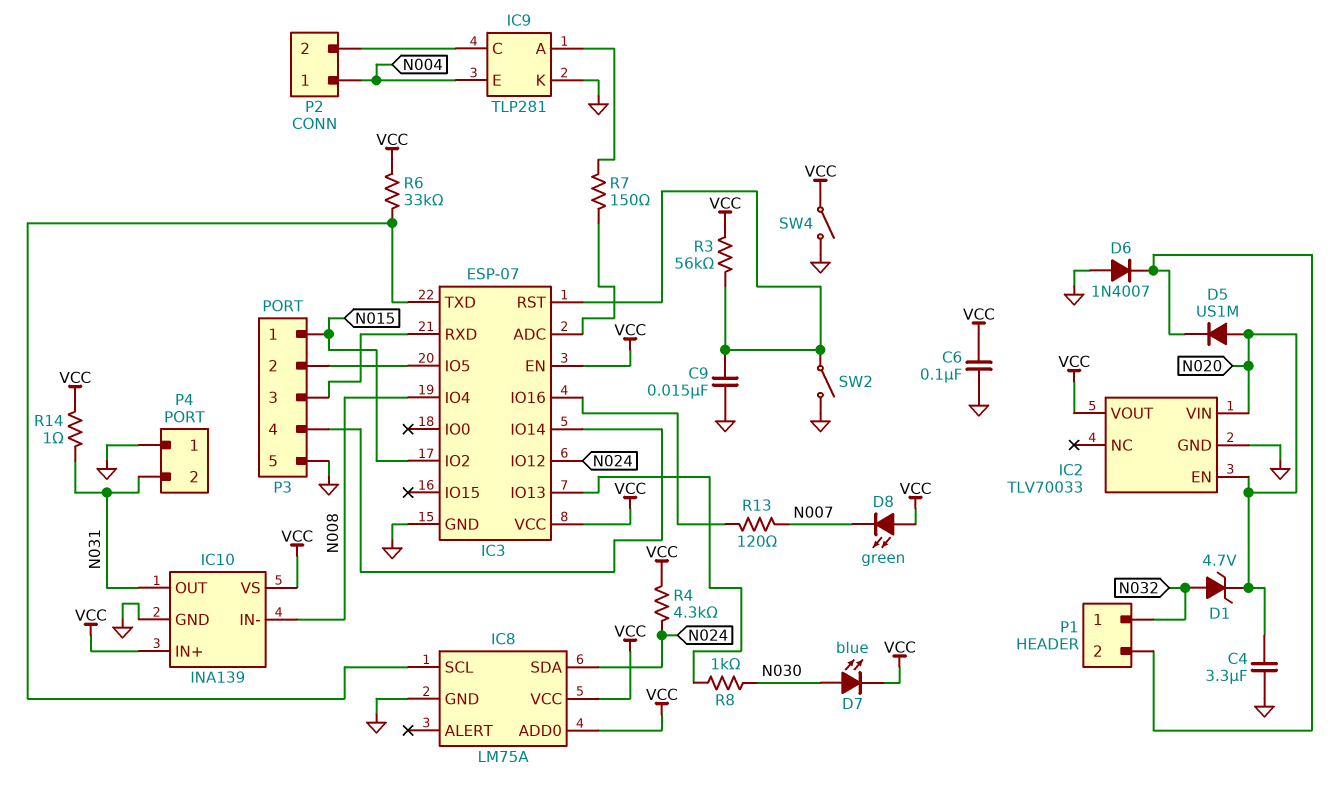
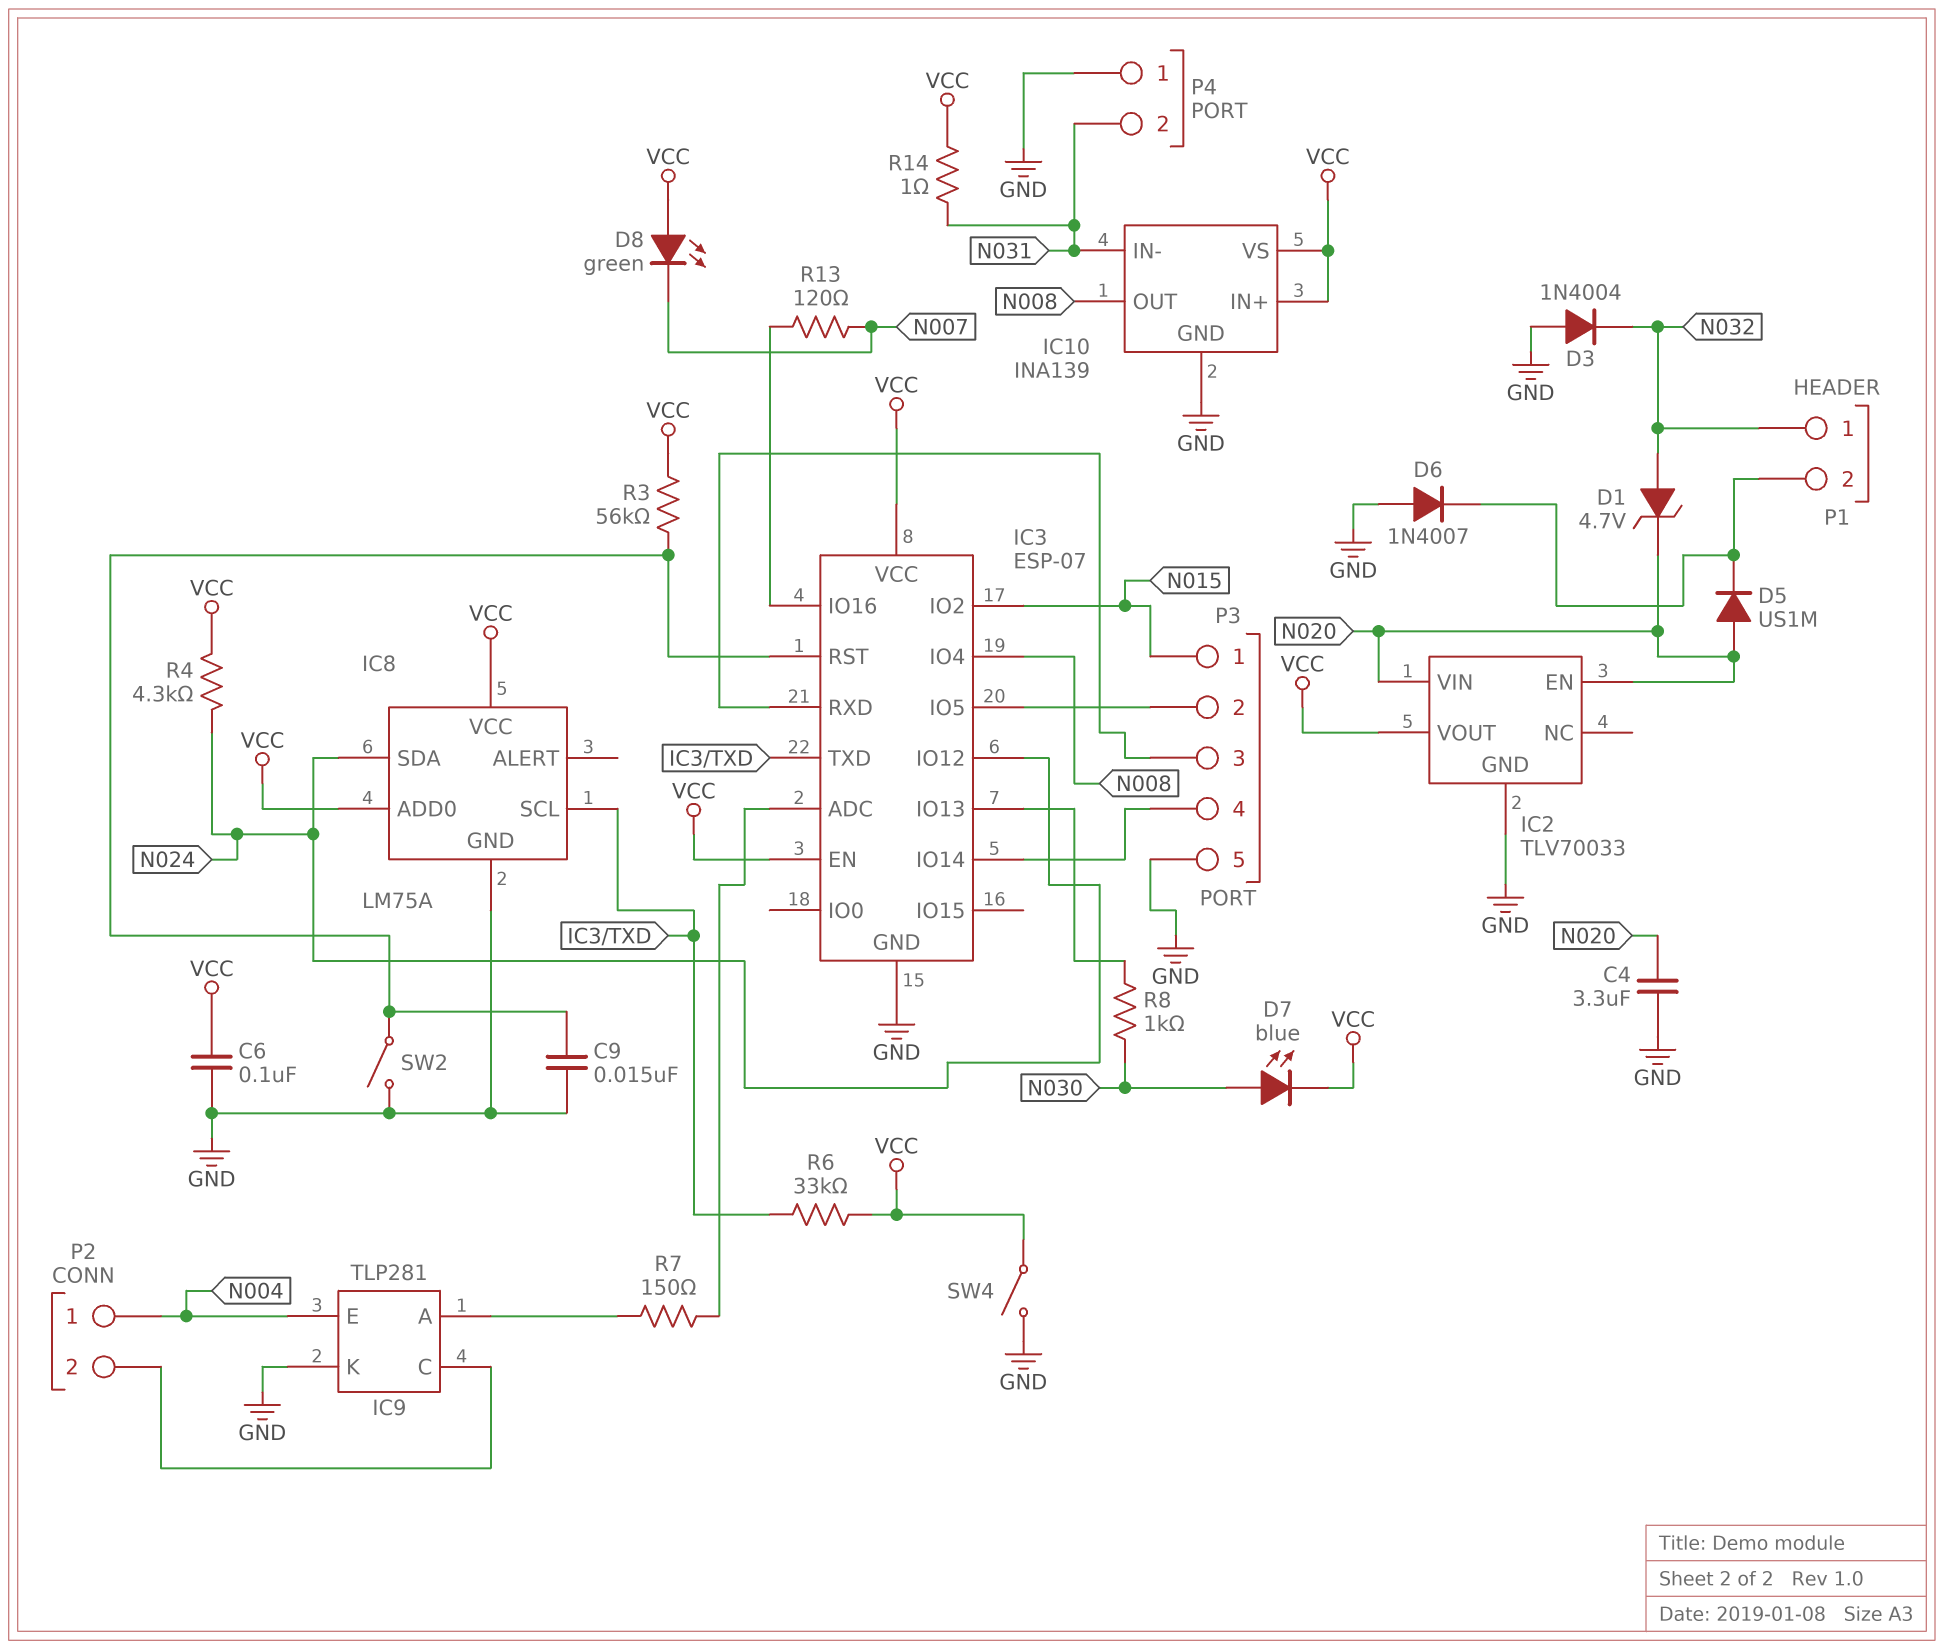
D3: none -> diode 1N4004 (A GND, K N032)
IC10 pin IN-: N008 -> N031
IC10 pin OUT: N031 -> N008

